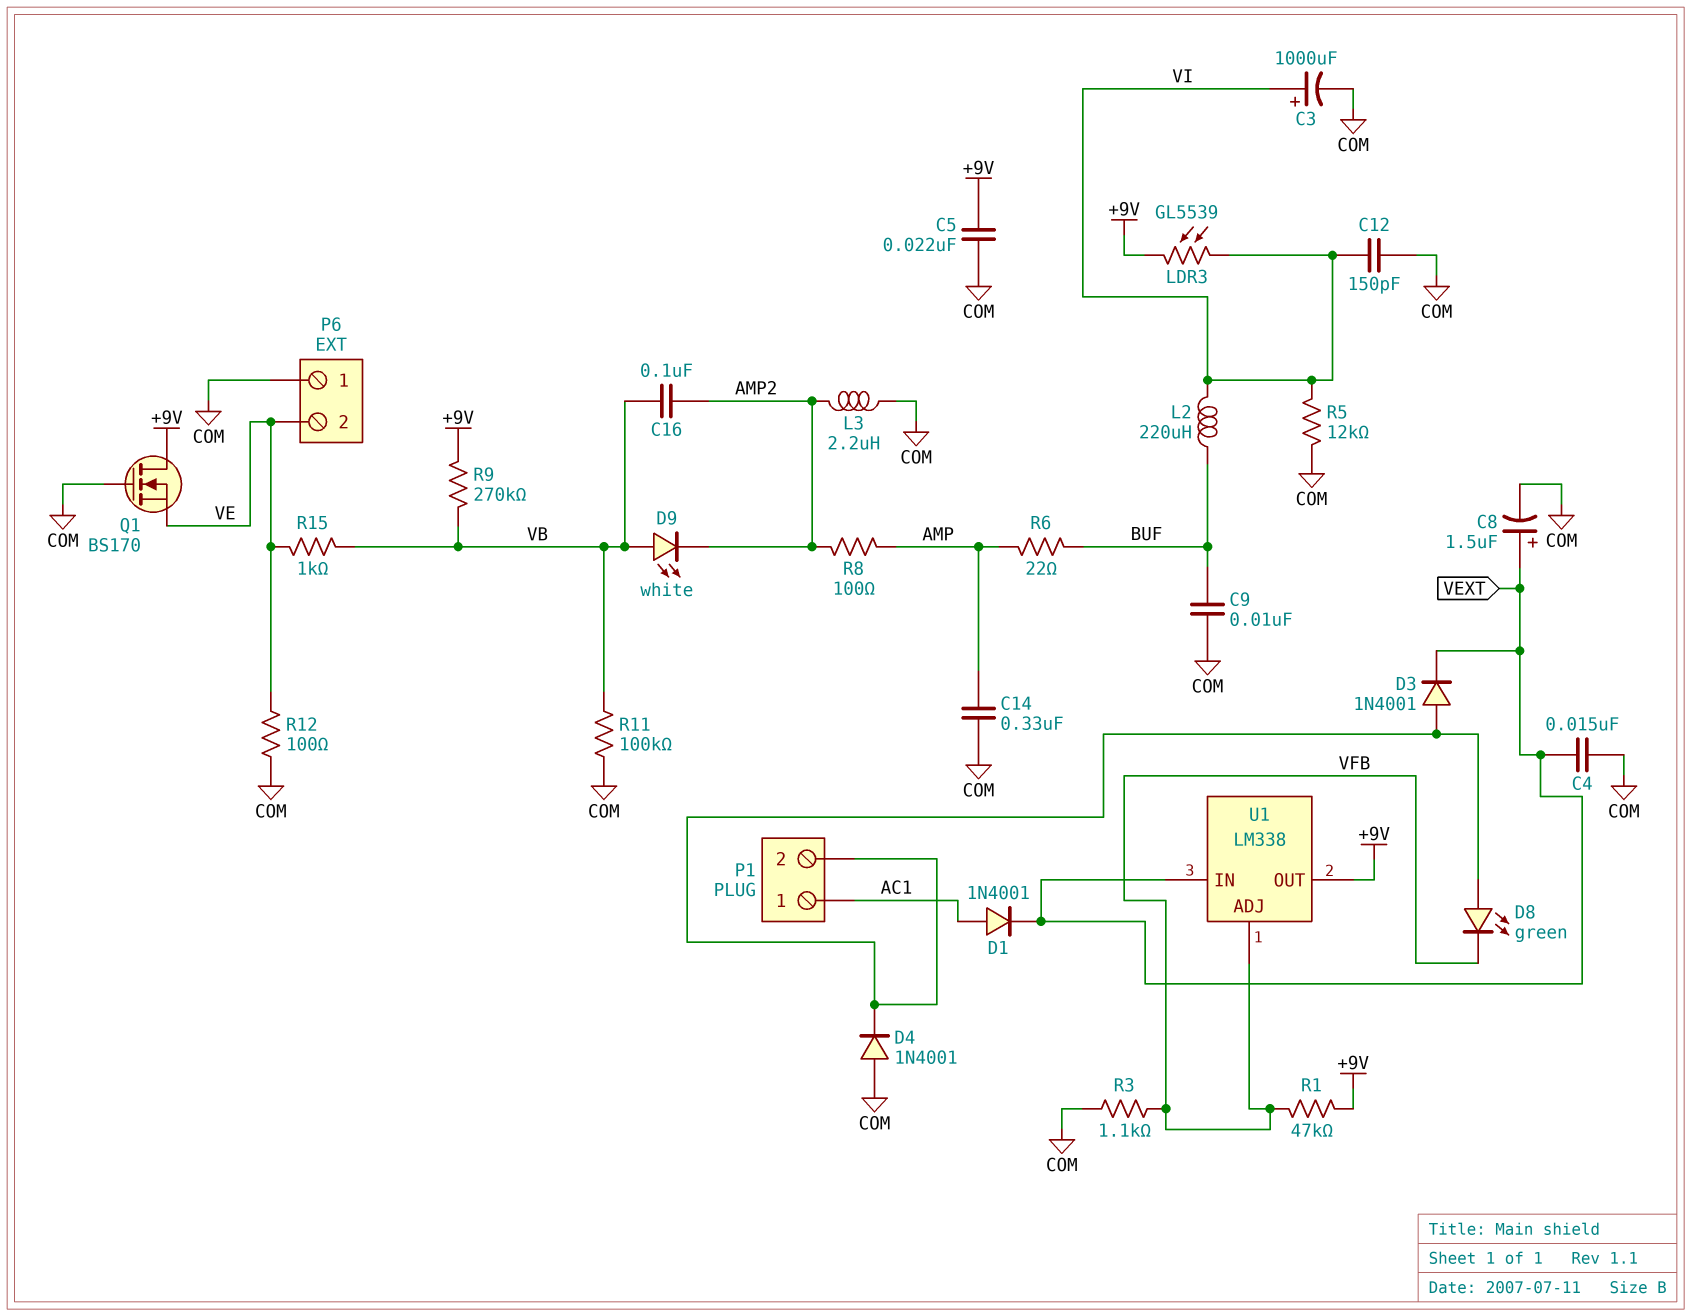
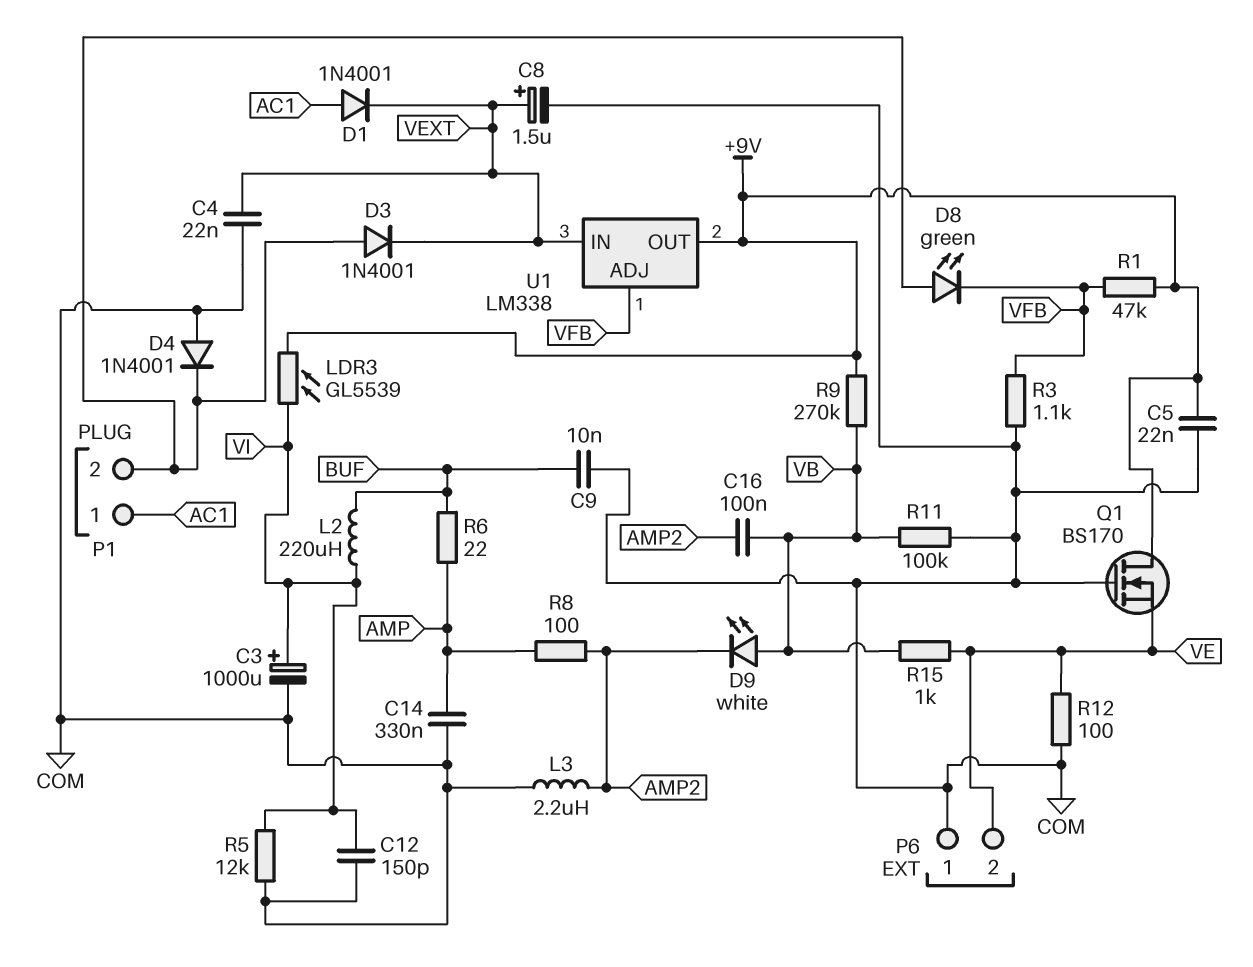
C4: 15nF (COM, VEXT) -> 22nF (COM, VEXT)

